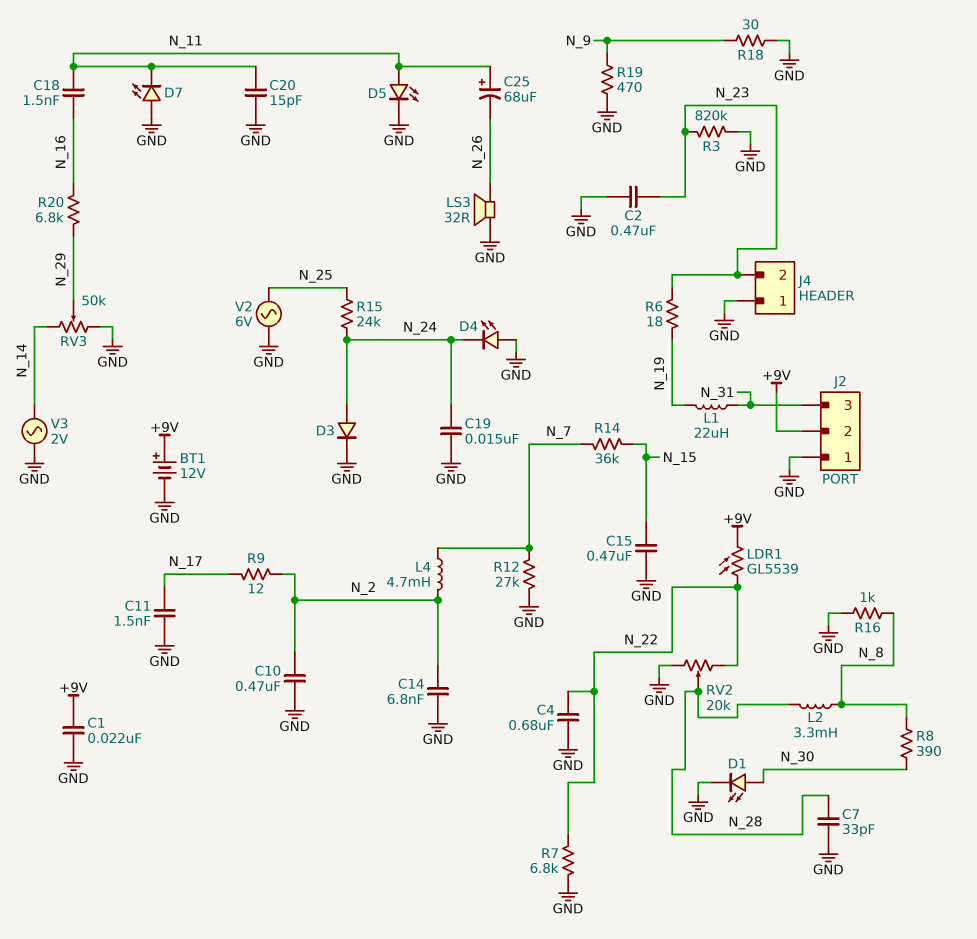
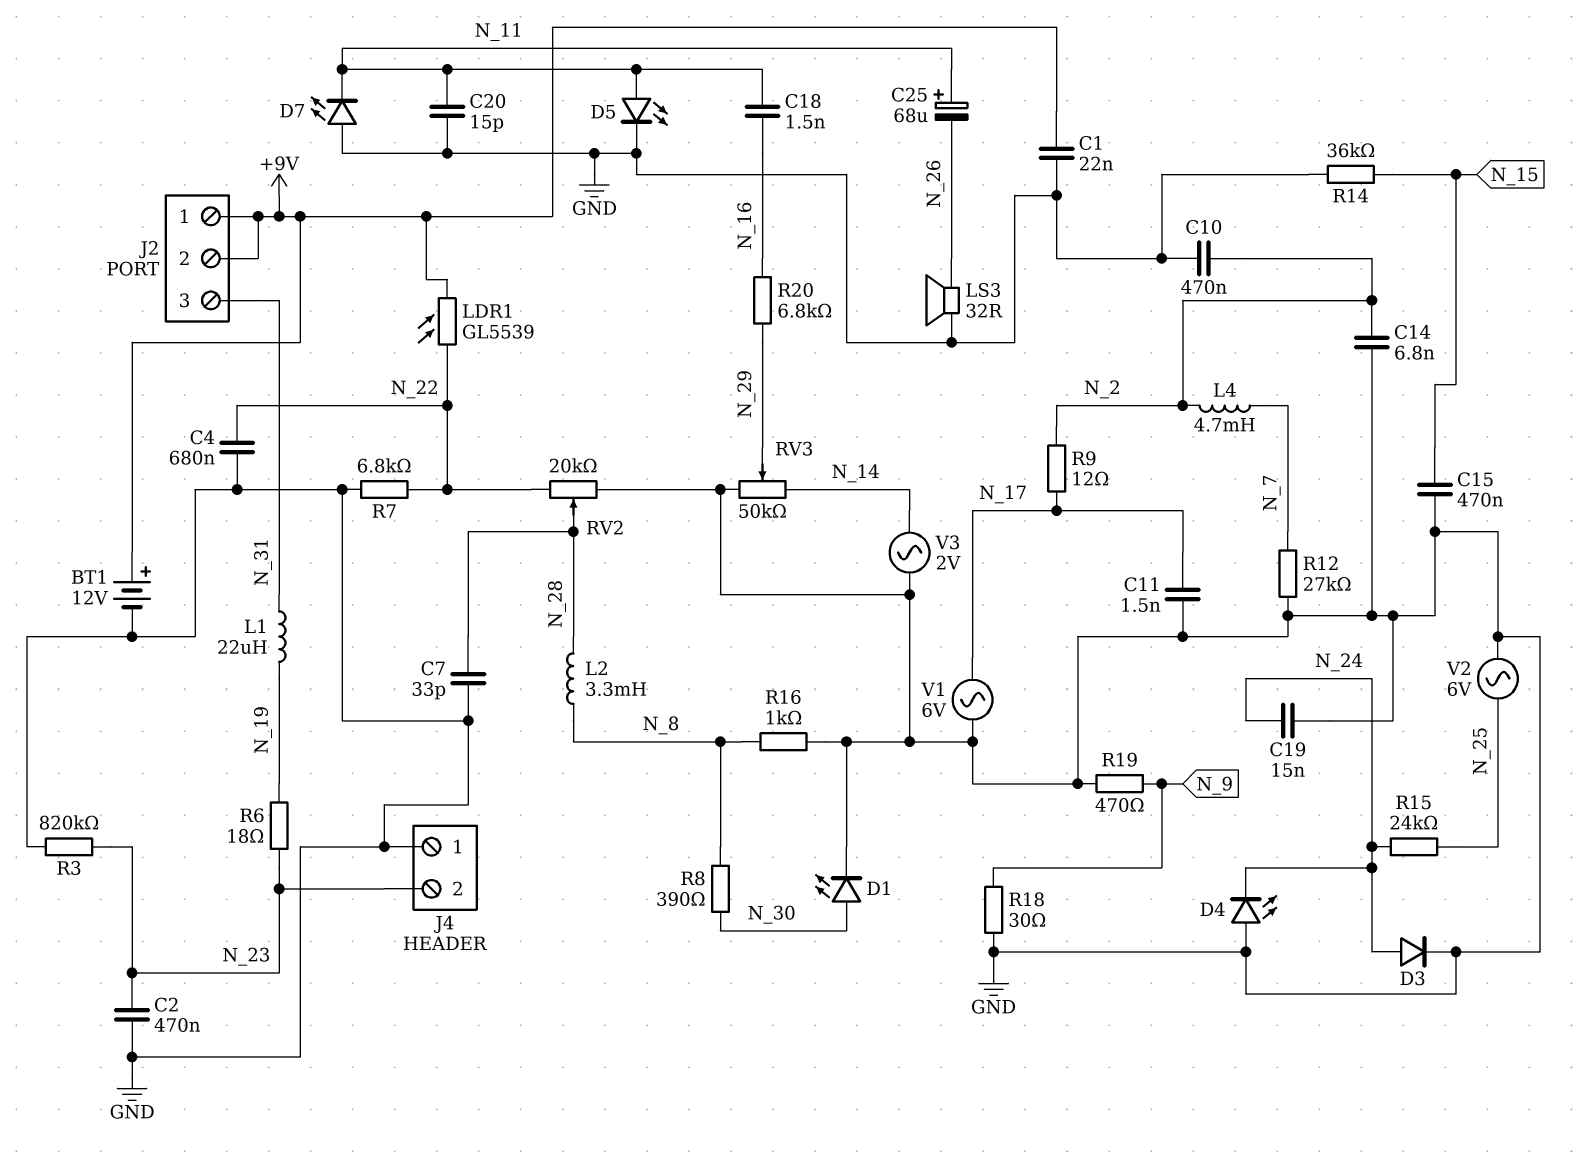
J2 pin 1: GND -> +9V
R14: 36k (N_7, N_15) -> 36k (GND, N_15)
V1: none -> AC 6V (GND, N_17)

